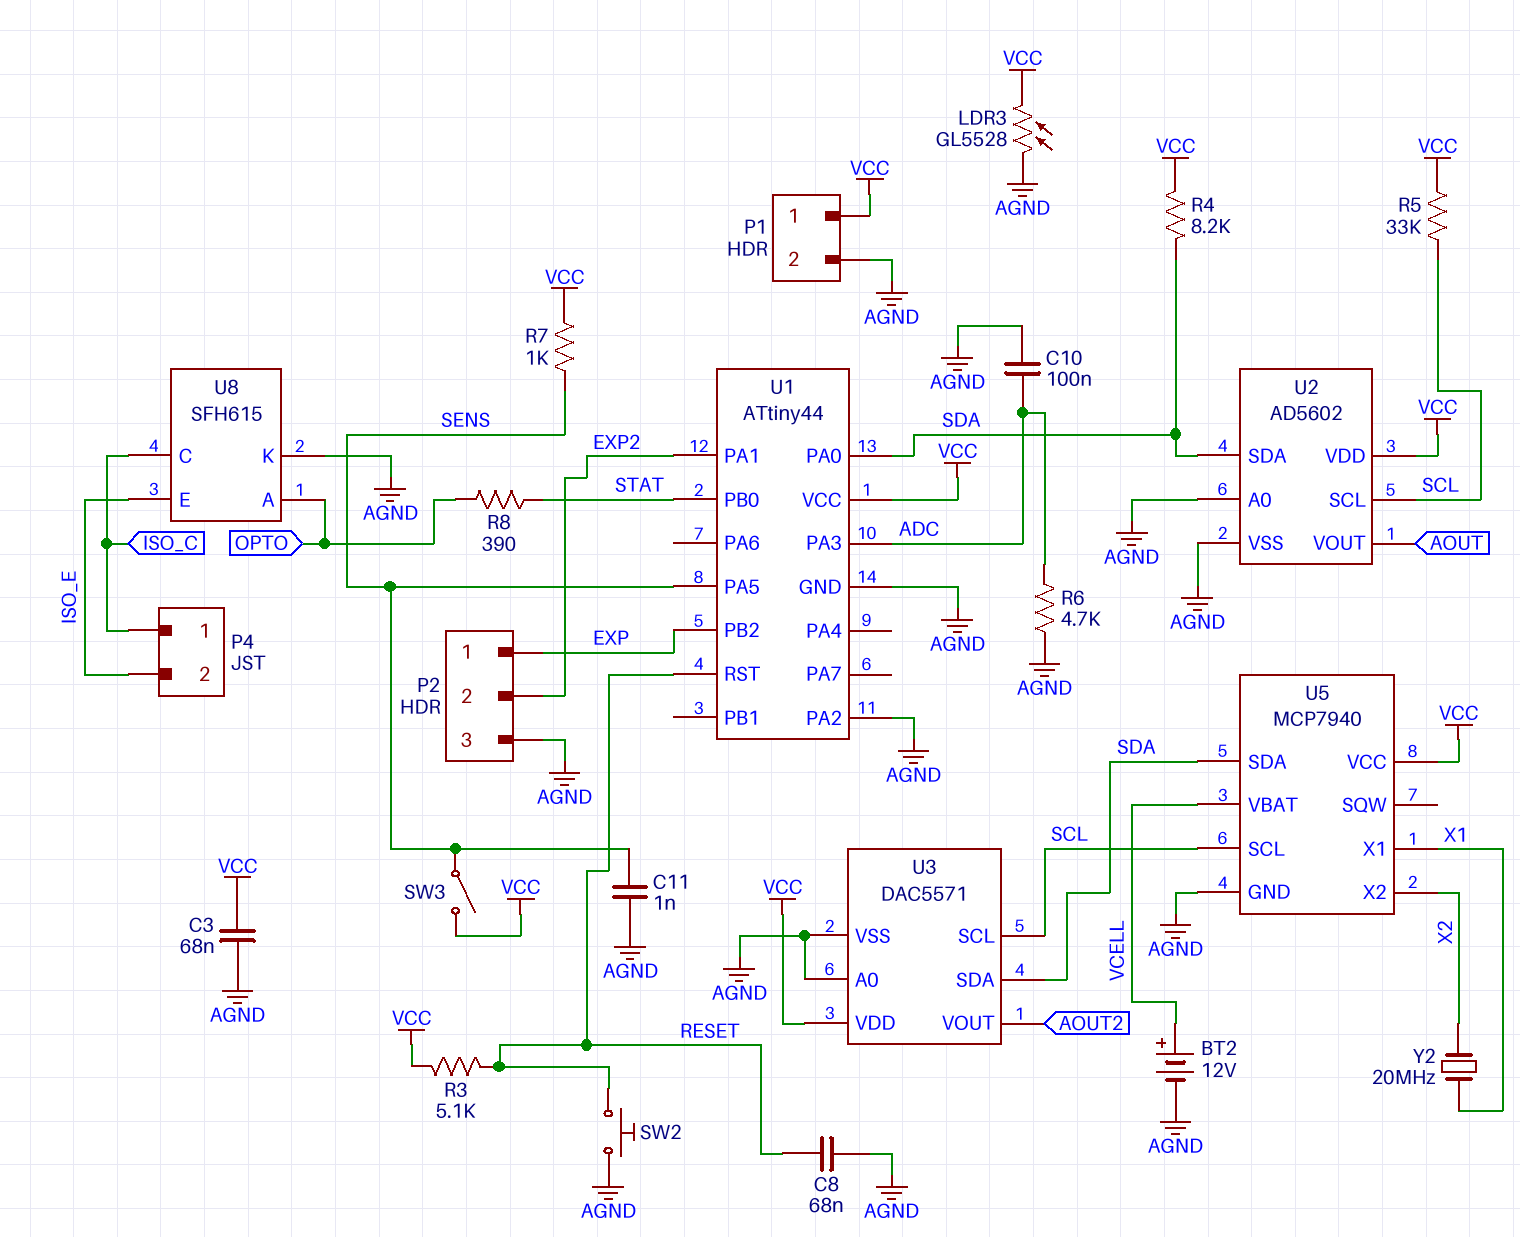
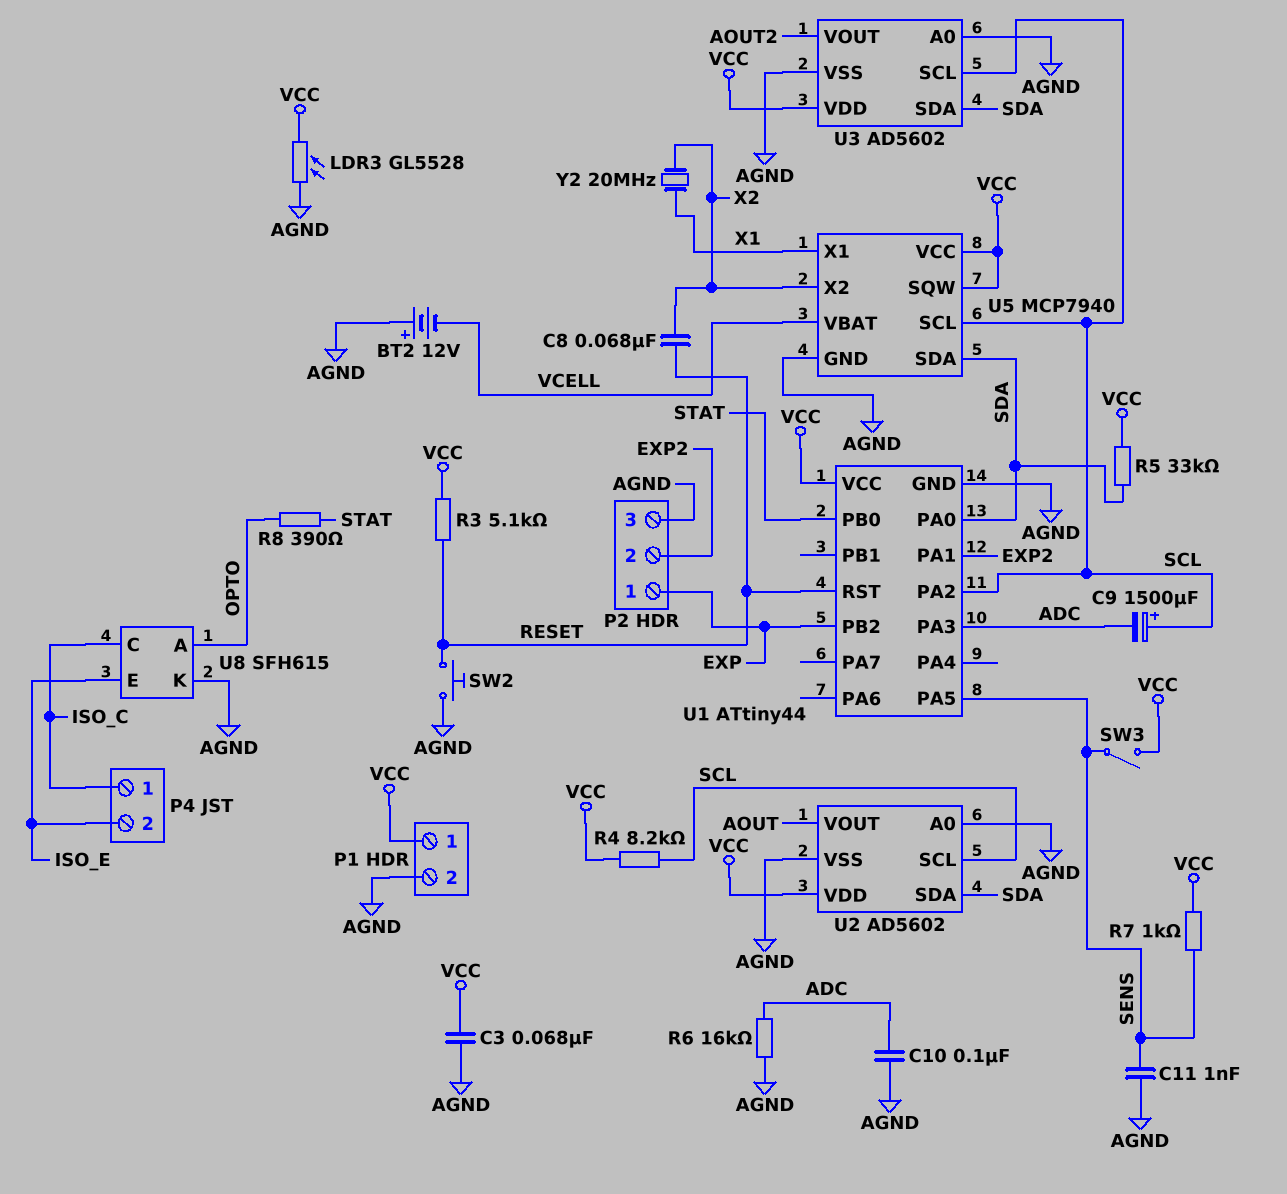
BT2: 12V (plus VCELL, minus AGND) -> 12V (plus AGND, minus VCELL)
C8: 68nF (AGND, RESET) -> 68nF (RESET, X2)
C9: none -> 1500uF (plus SCL, minus ADC)
R4: 8.2k (SDA, VCC) -> 8.2k (SCL, VCC)
R5: 33k (SCL, VCC) -> 33k (SDA, VCC)
R6: 4.7k (ADC, AGND) -> 16k (ADC, AGND)
U1 pin PA2: AGND -> SCL
U3: DAC5571 -> AD5602
U5 pin SQW: none -> VCC

